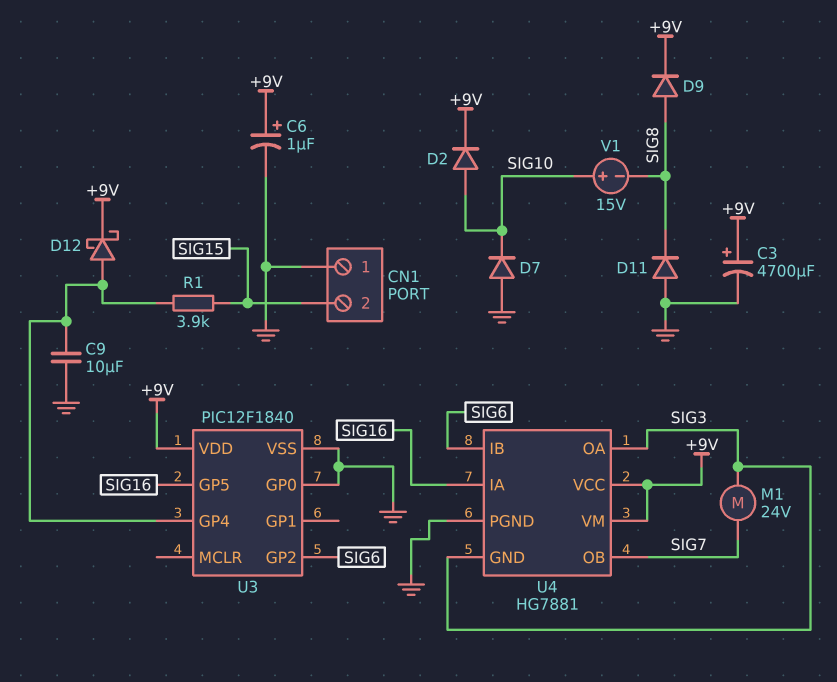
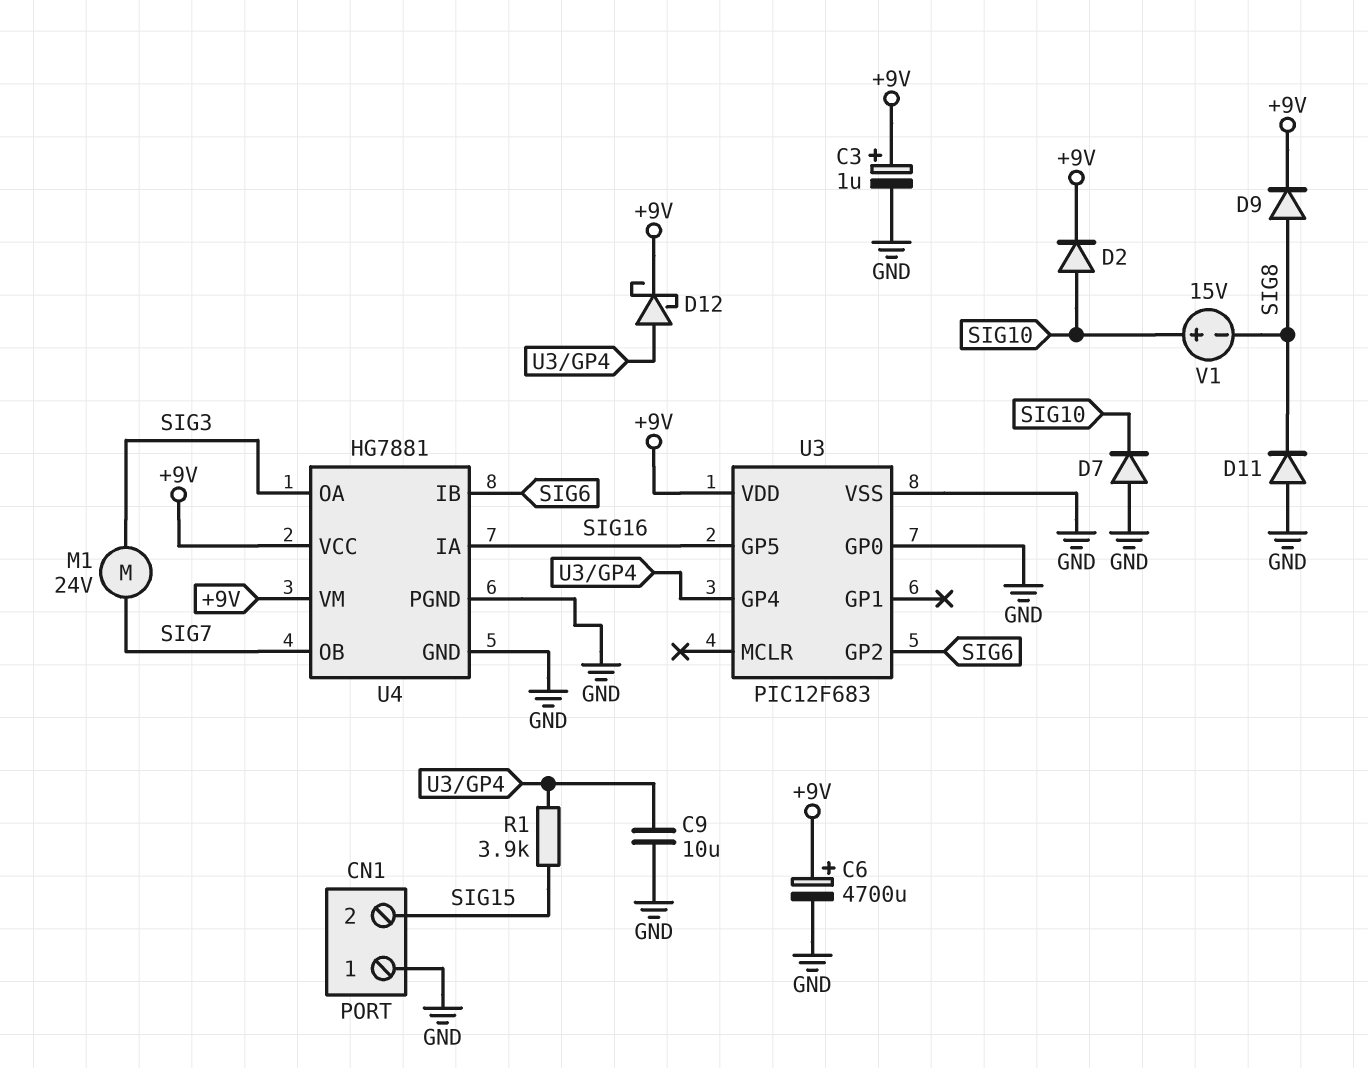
C3: 4700uF (plus +9V, minus GND) -> 1uF (plus +9V, minus GND)
C6: 1uF (plus +9V, minus GND) -> 4700uF (plus +9V, minus GND)
U3: PIC12F1840 -> PIC12F683
U4 pin GND: SIG3 -> GND

